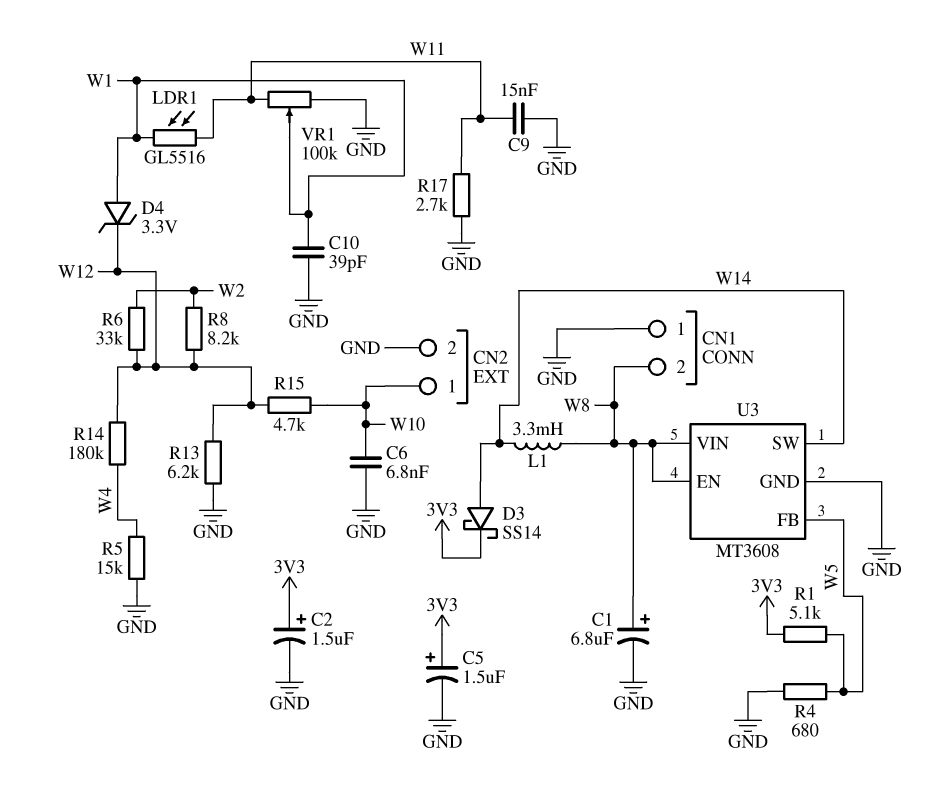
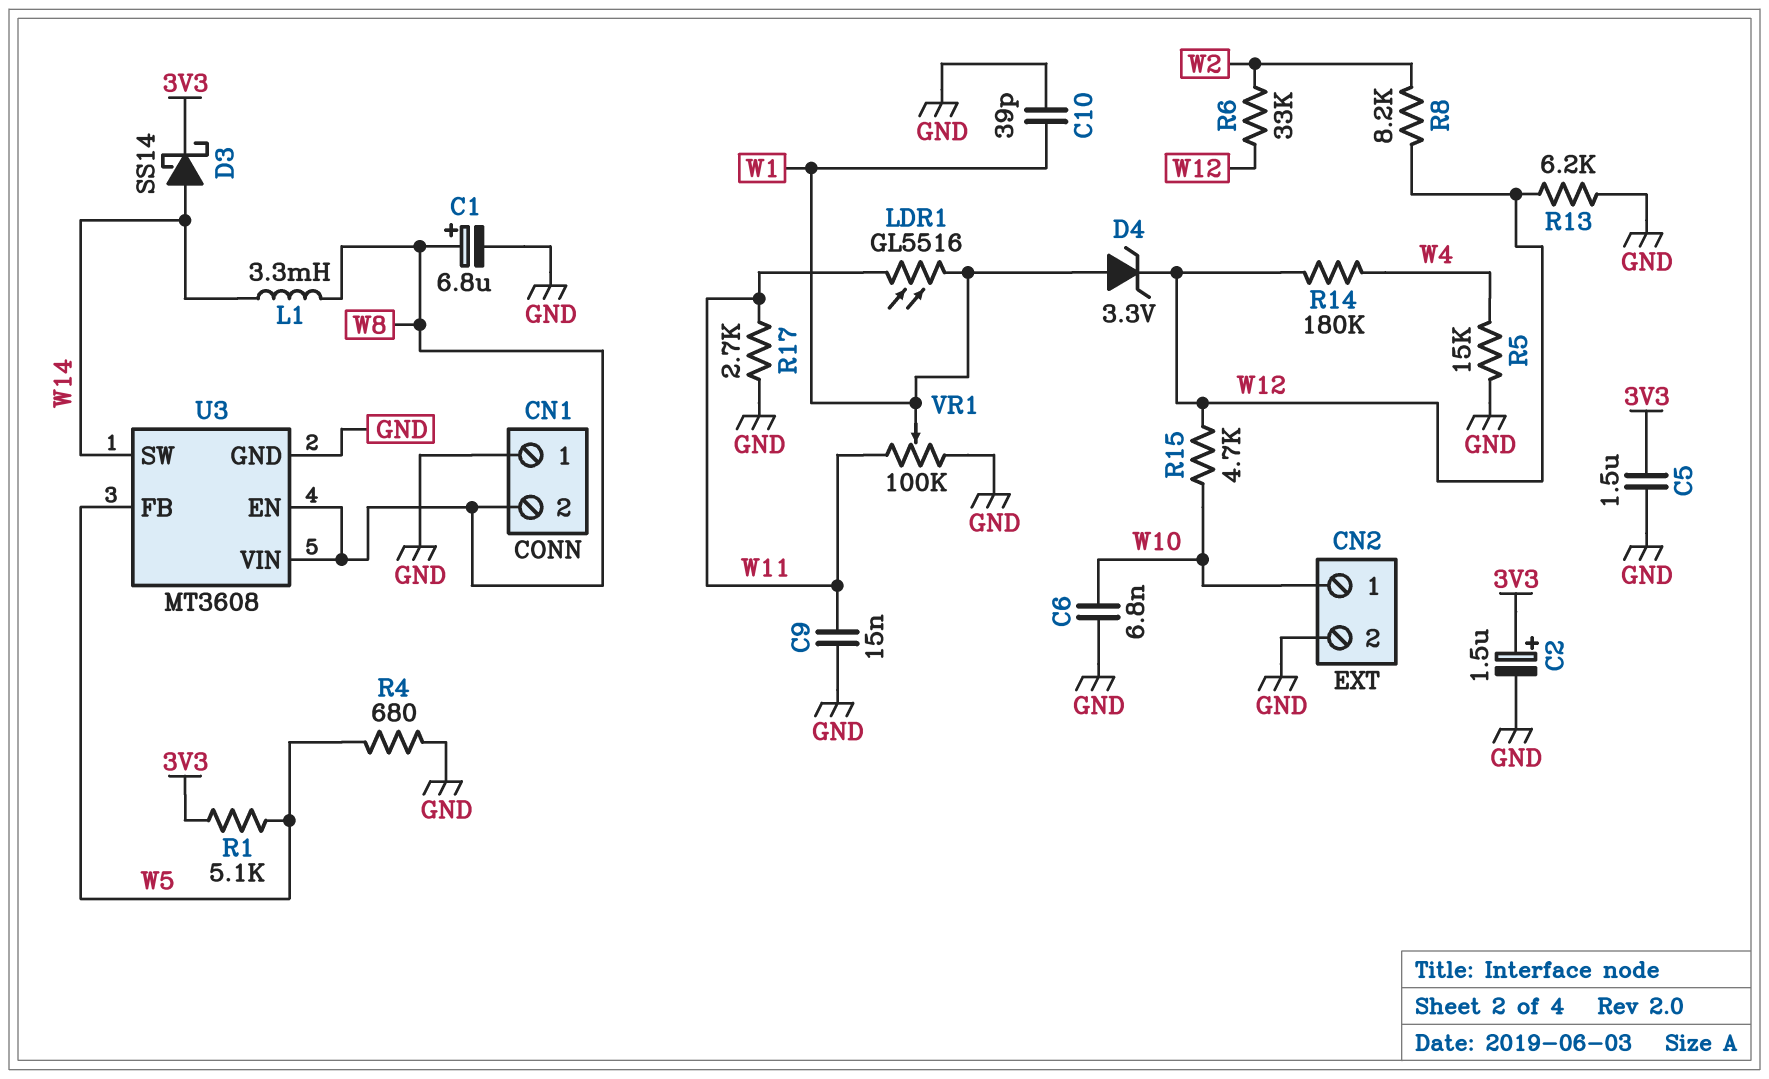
C5: 1.5uF (plus 3V3, minus GND) -> 1.5uF (3V3, GND)

